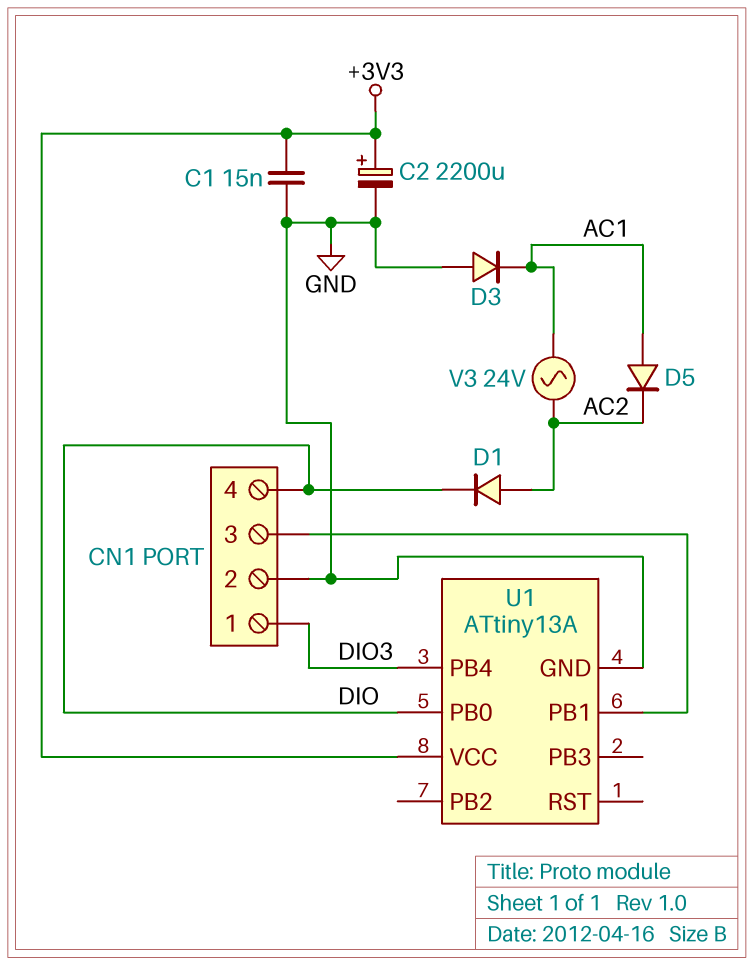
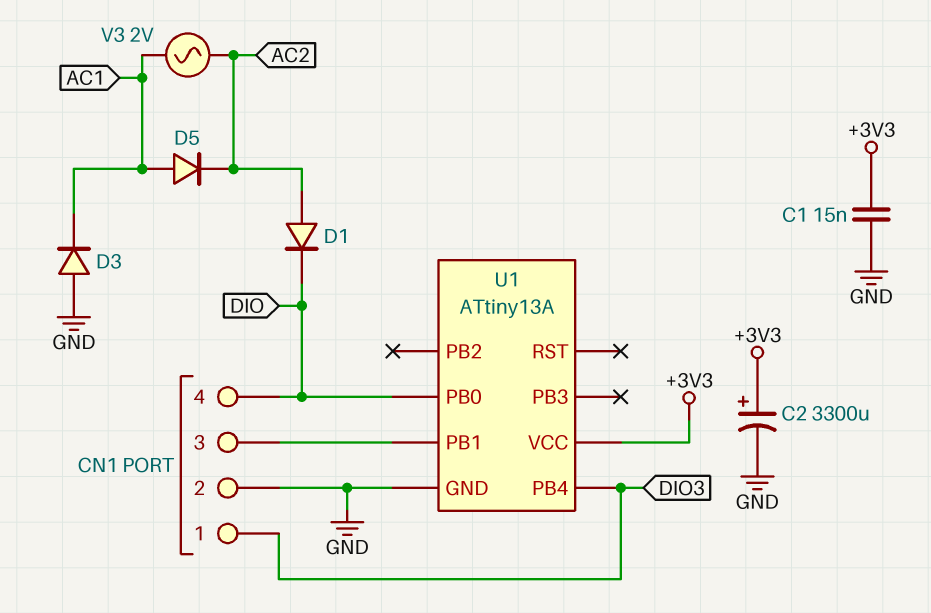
C2: 2200uF (plus +3V3, minus GND) -> 3300uF (plus +3V3, minus GND)
V3: AC 24V (AC1, AC2) -> AC 2V (AC1, AC2)

